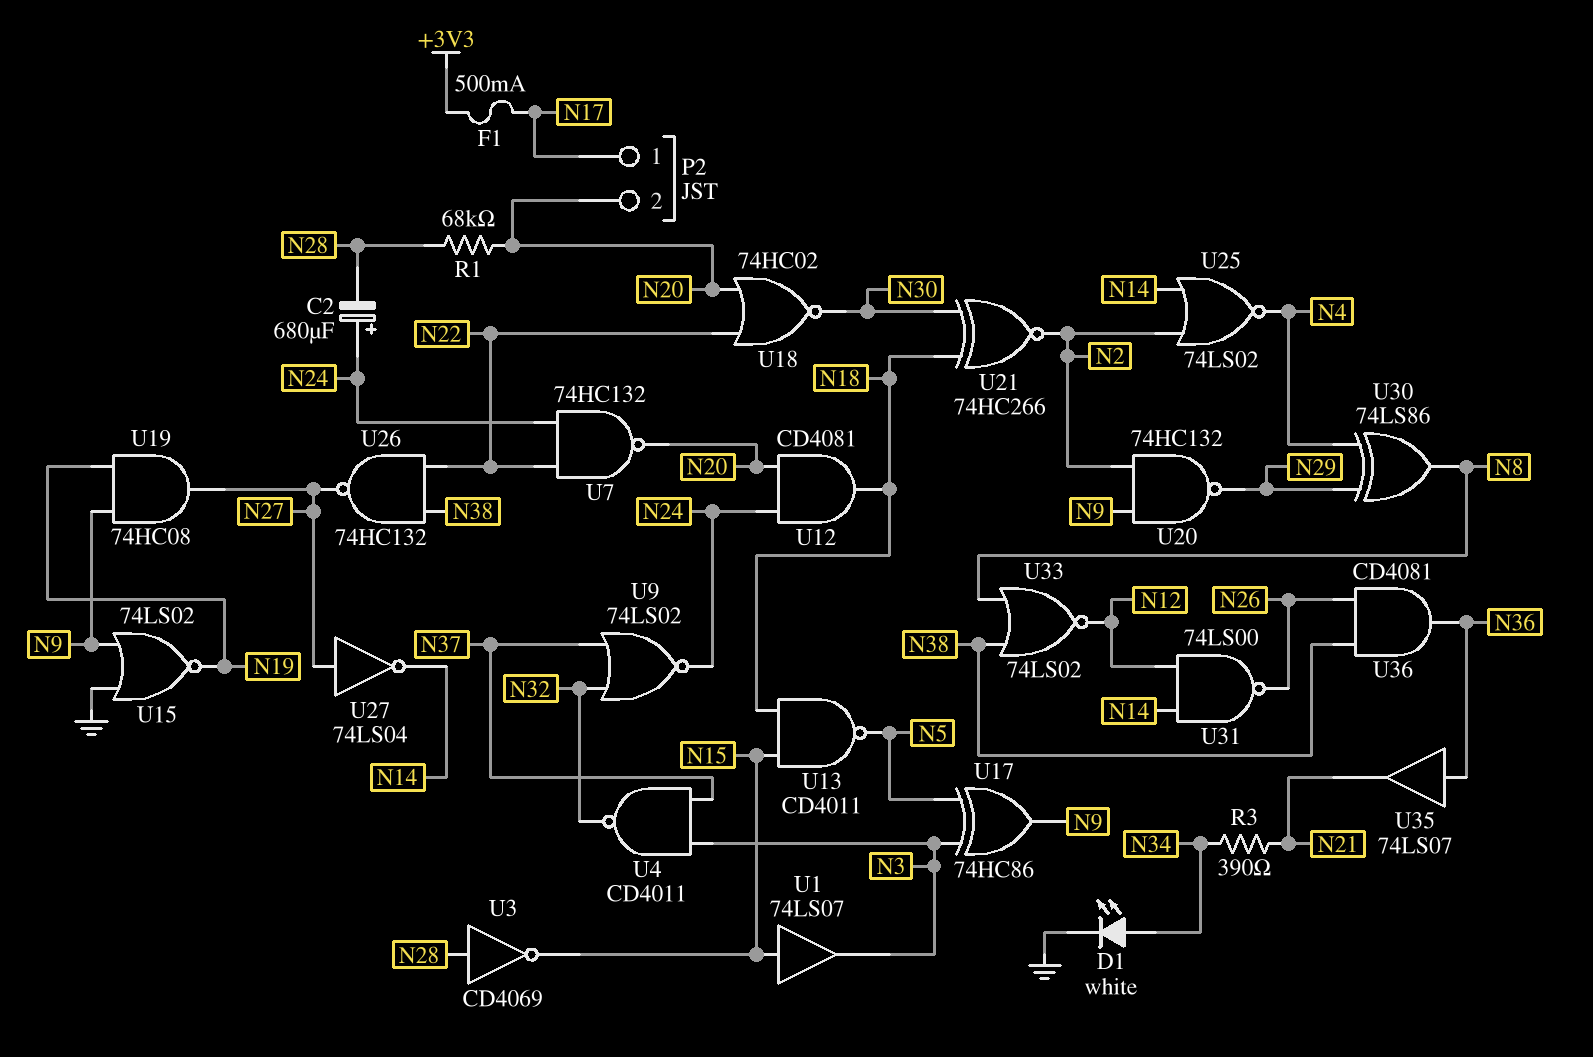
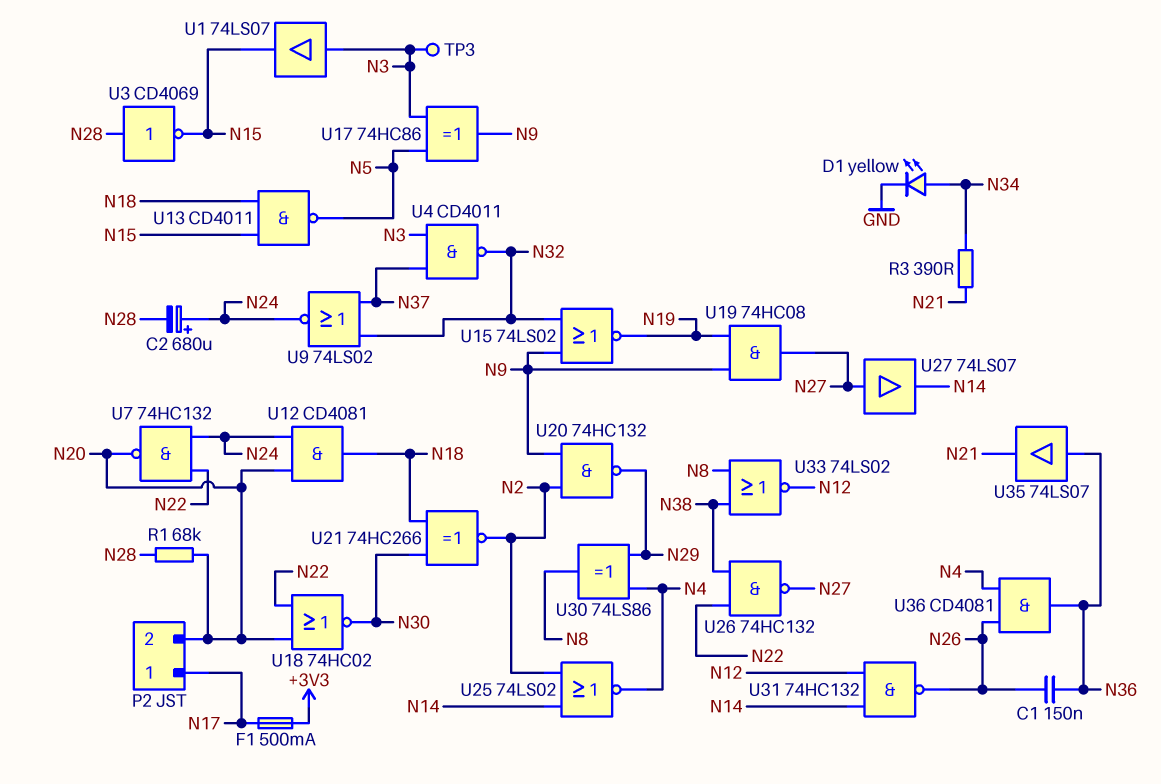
C1: none -> 150nF (N26, N36)
D1: LED white (A N34, K GND) -> LED yellow (A N34, K GND)
TP3: none -> test point (N3)
U1: buffer 74LS07 (in N15, out N3) -> buffer 74LS07 (in N3, out N15)
U15: NOR 74LS02 (in GND, in N9, out N19) -> NOR 74LS02 (in N9, in N32, out N19)
U27: NOT 74LS04 (in N27, out N14) -> buffer 74LS07 (in N27, out N14)
U31: NAND 74LS00 (in N12, in N14, out N26) -> NAND 74HC132 (in N12, in N14, out N26)
U36: AND CD4081 (in N26, in N38, out N36) -> AND CD4081 (in N4, in N26, out N36)

